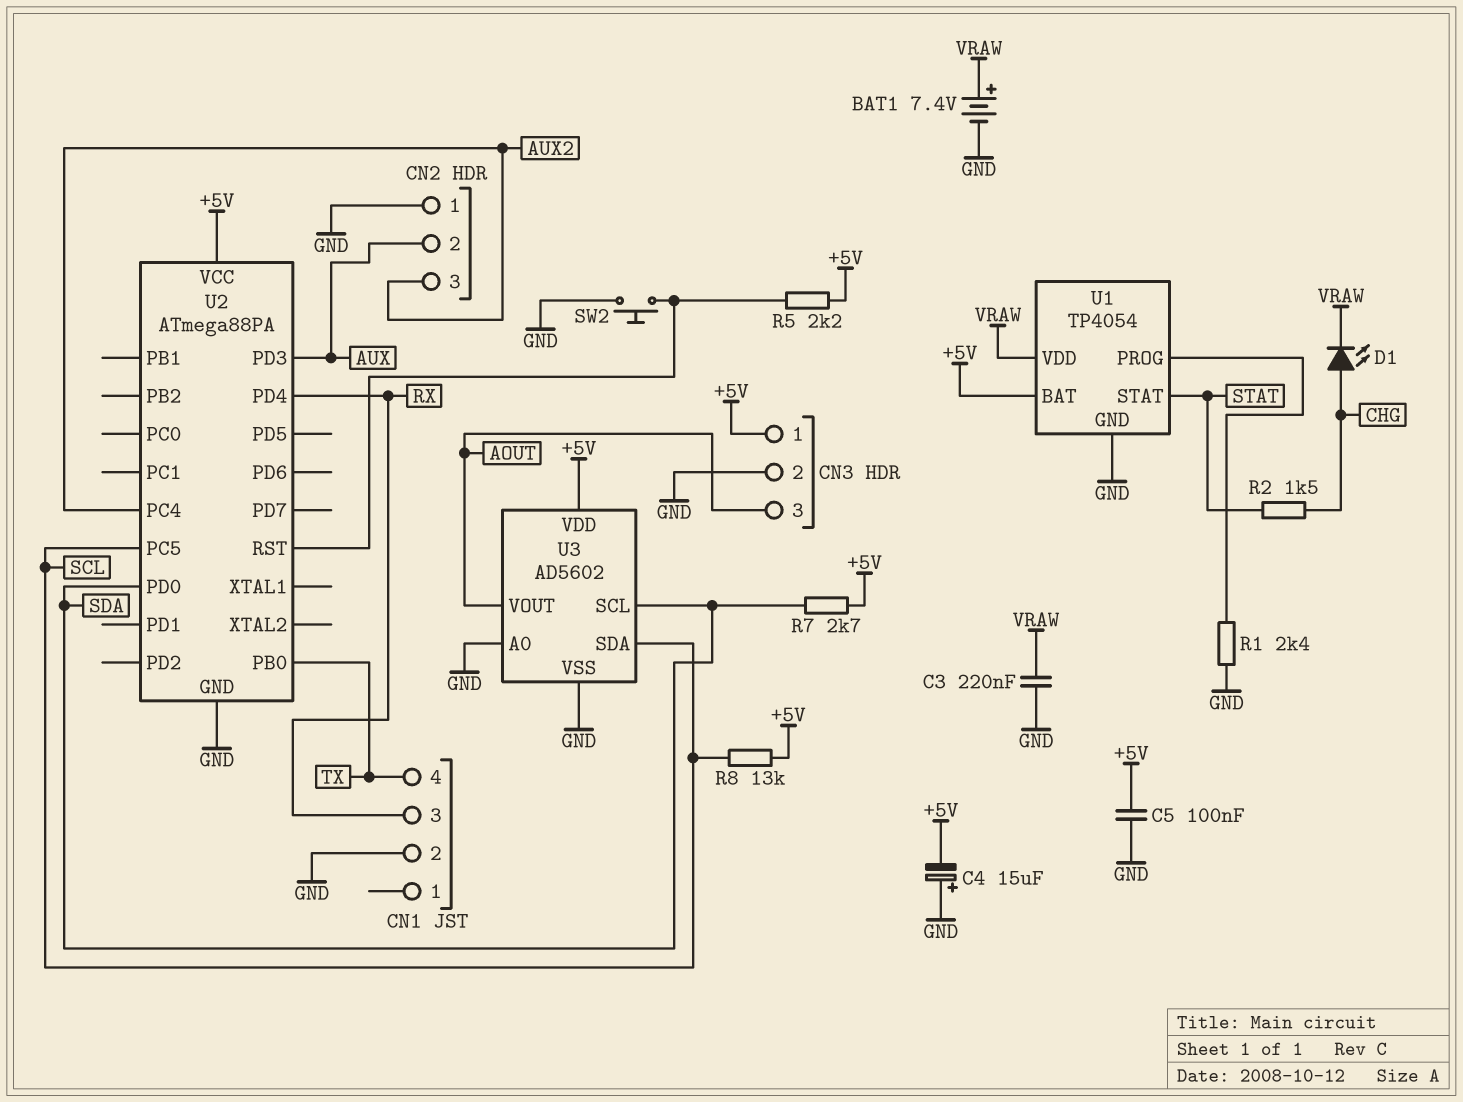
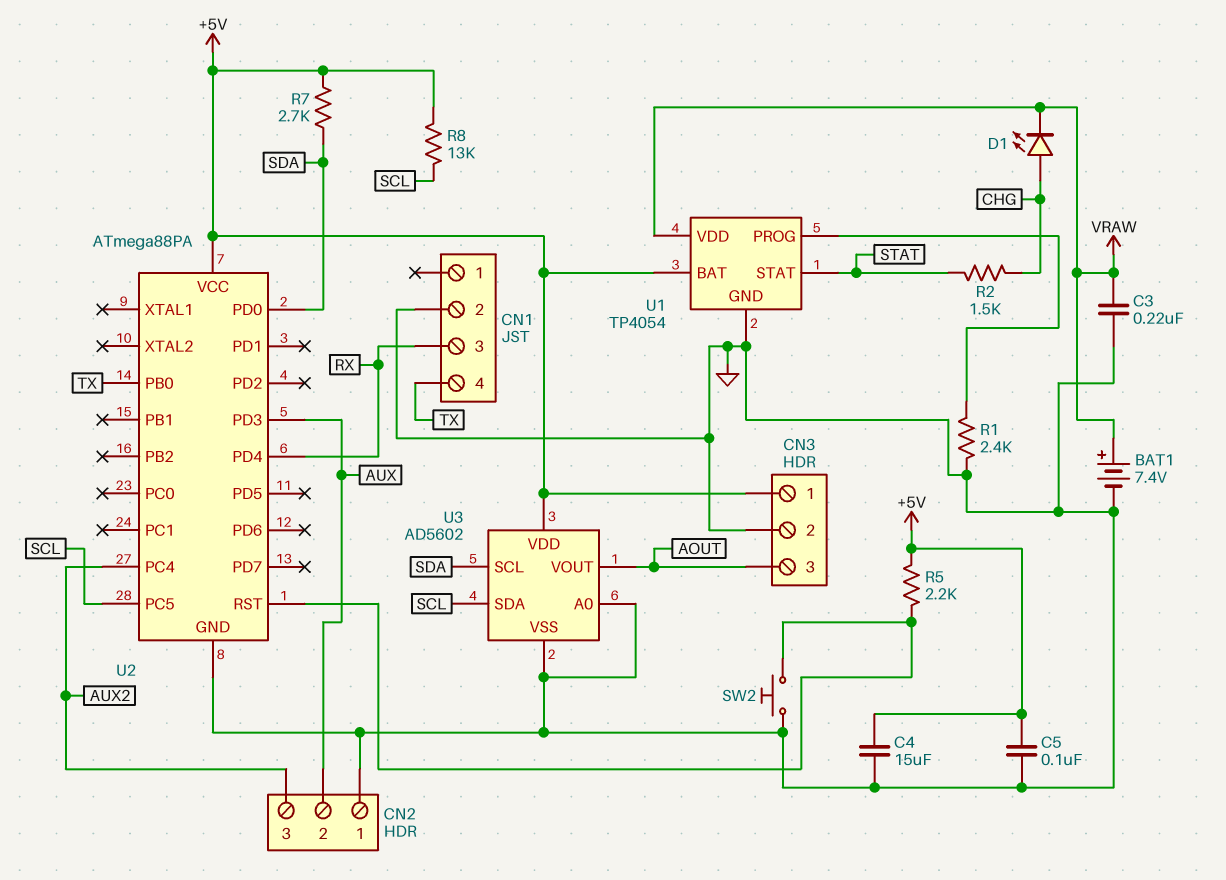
C4: 15uF (plus GND, minus +5V) -> 15uF (+5V, GND)

